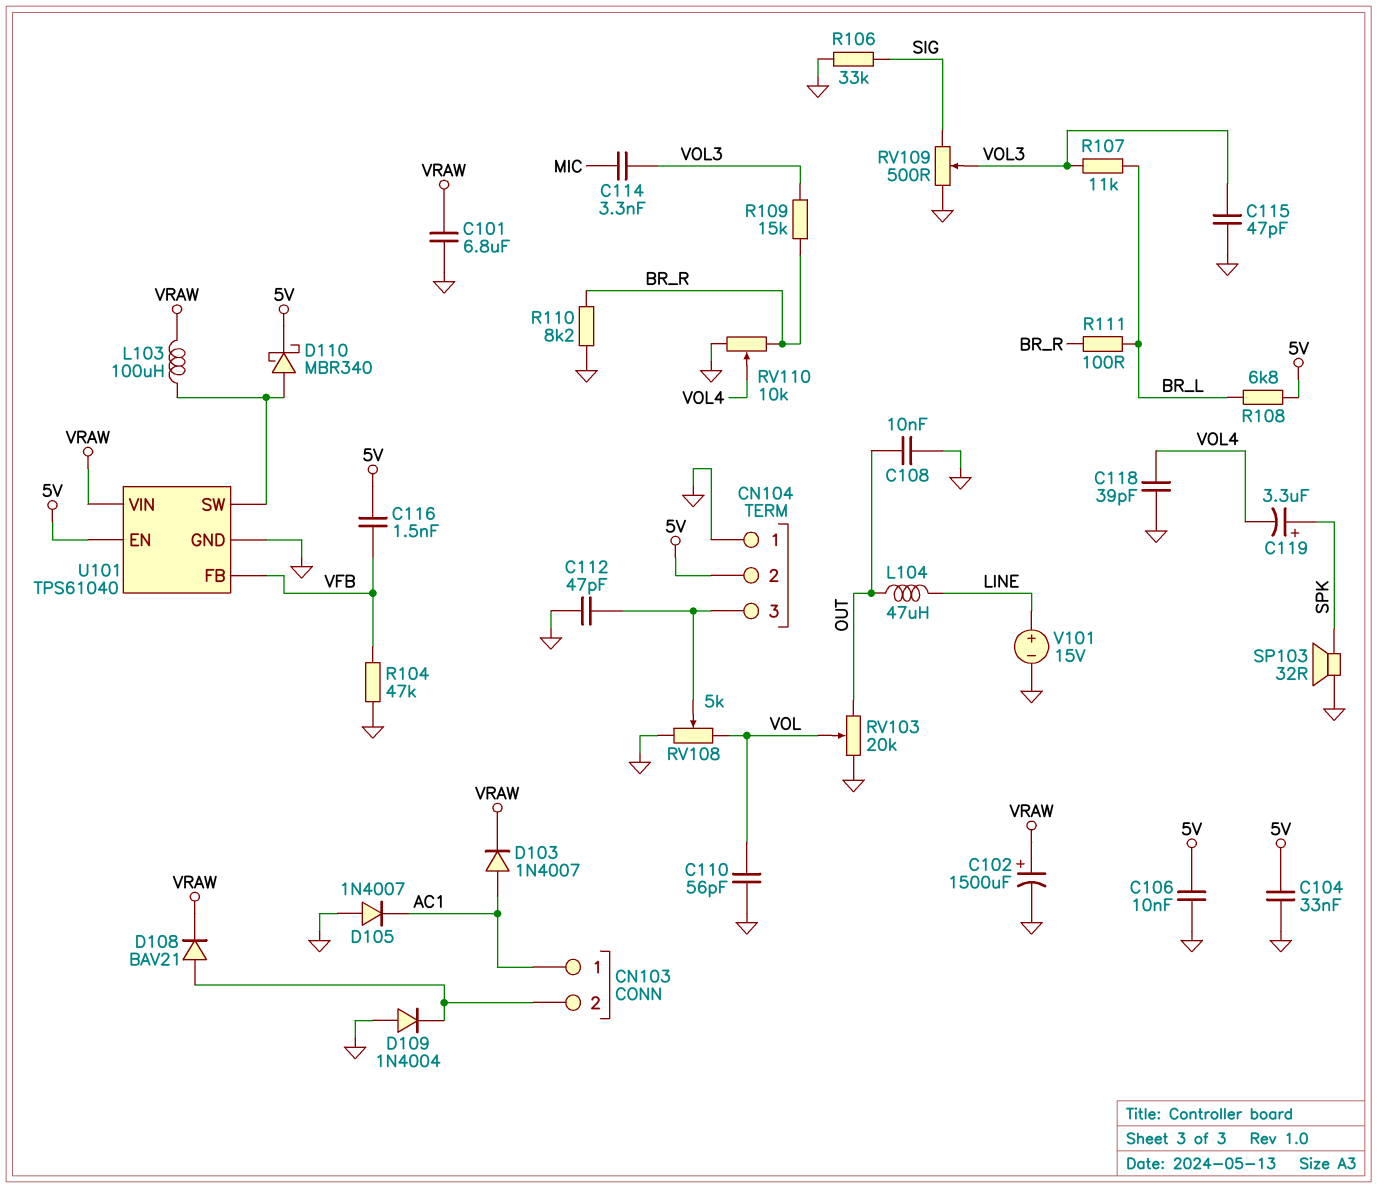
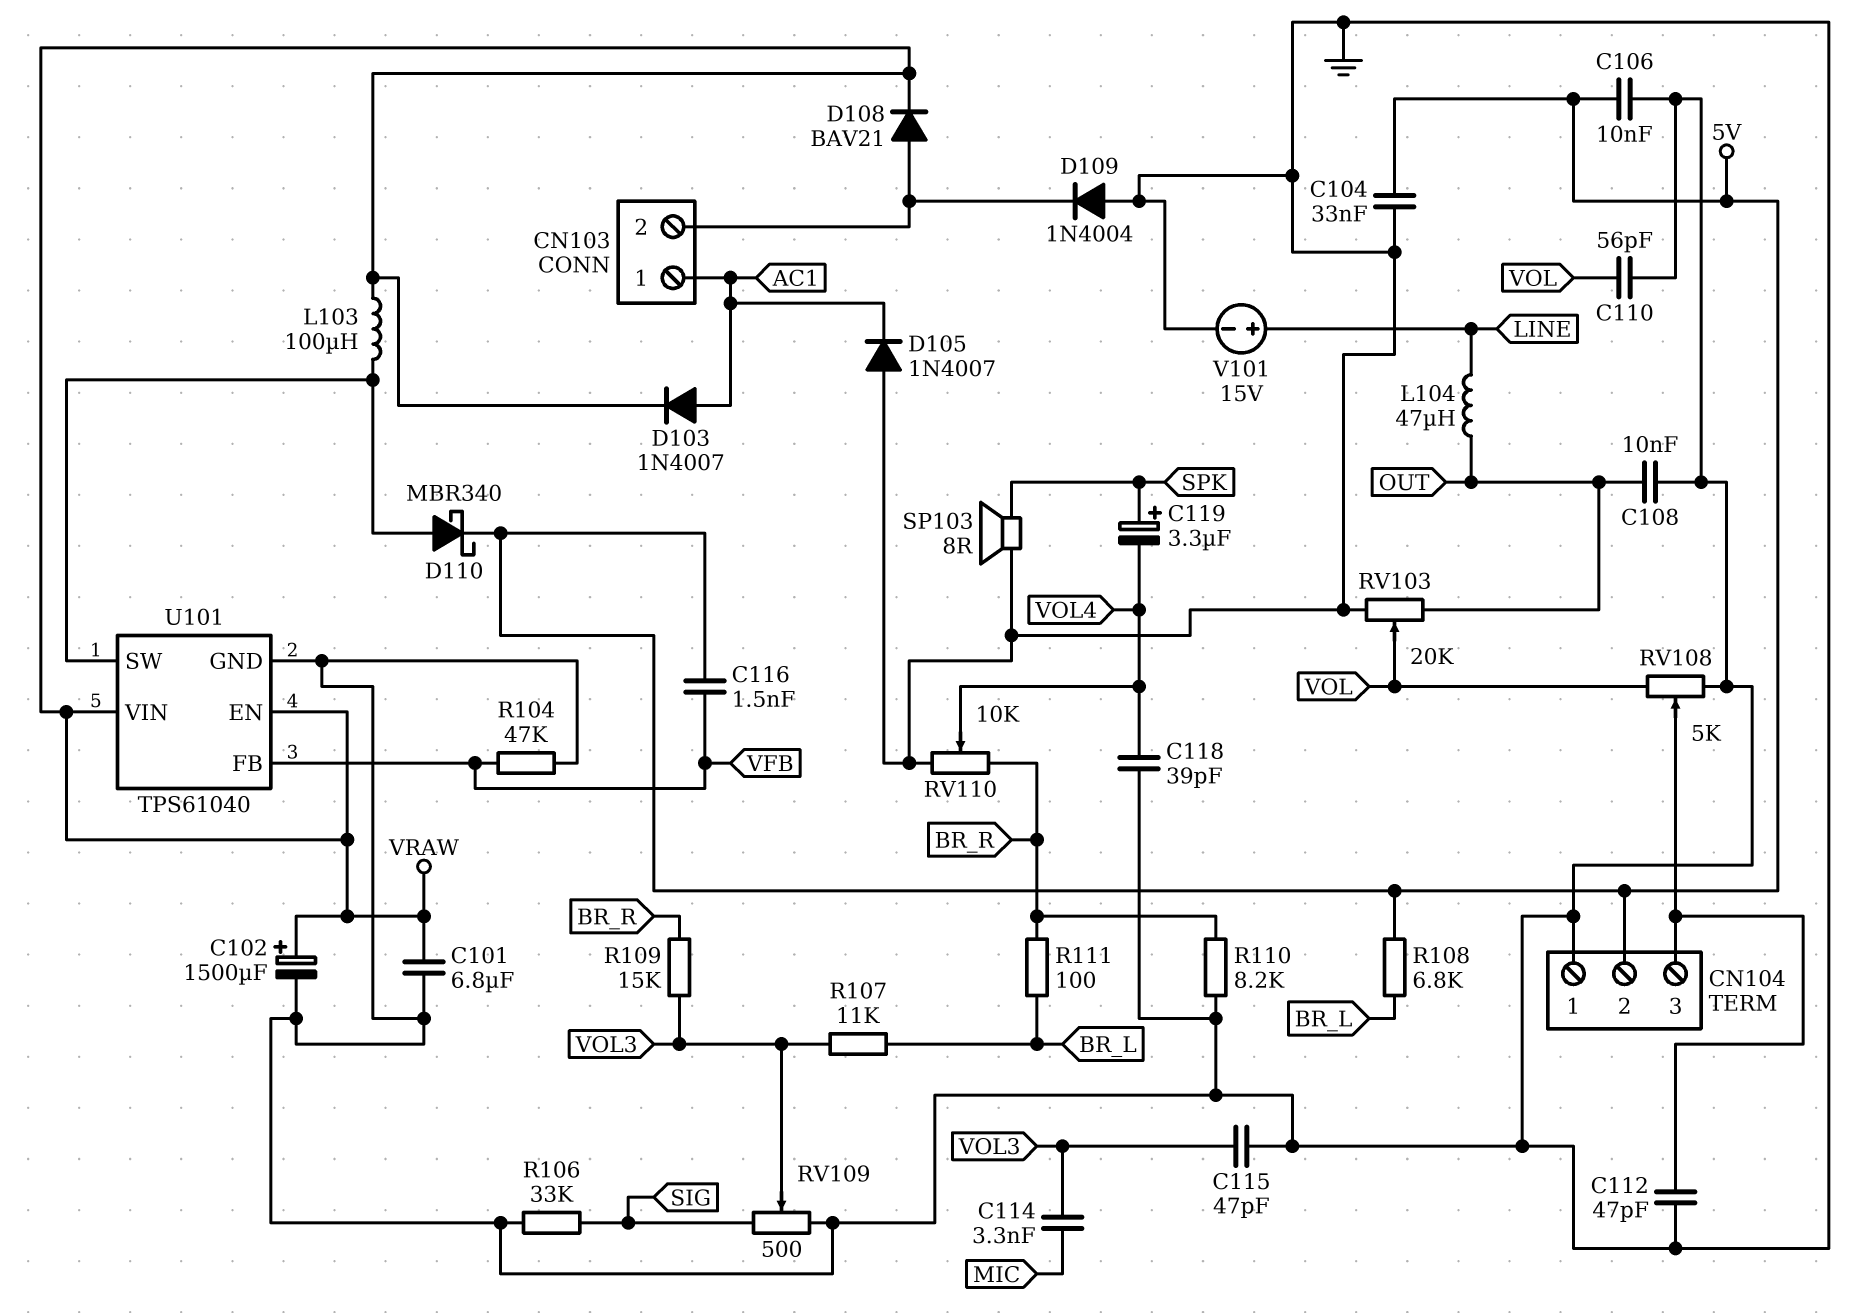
SP103: speaker 32R (GND, SPK) -> speaker 8R (GND, SPK)
U101 pin EN: 5V -> VRAW

